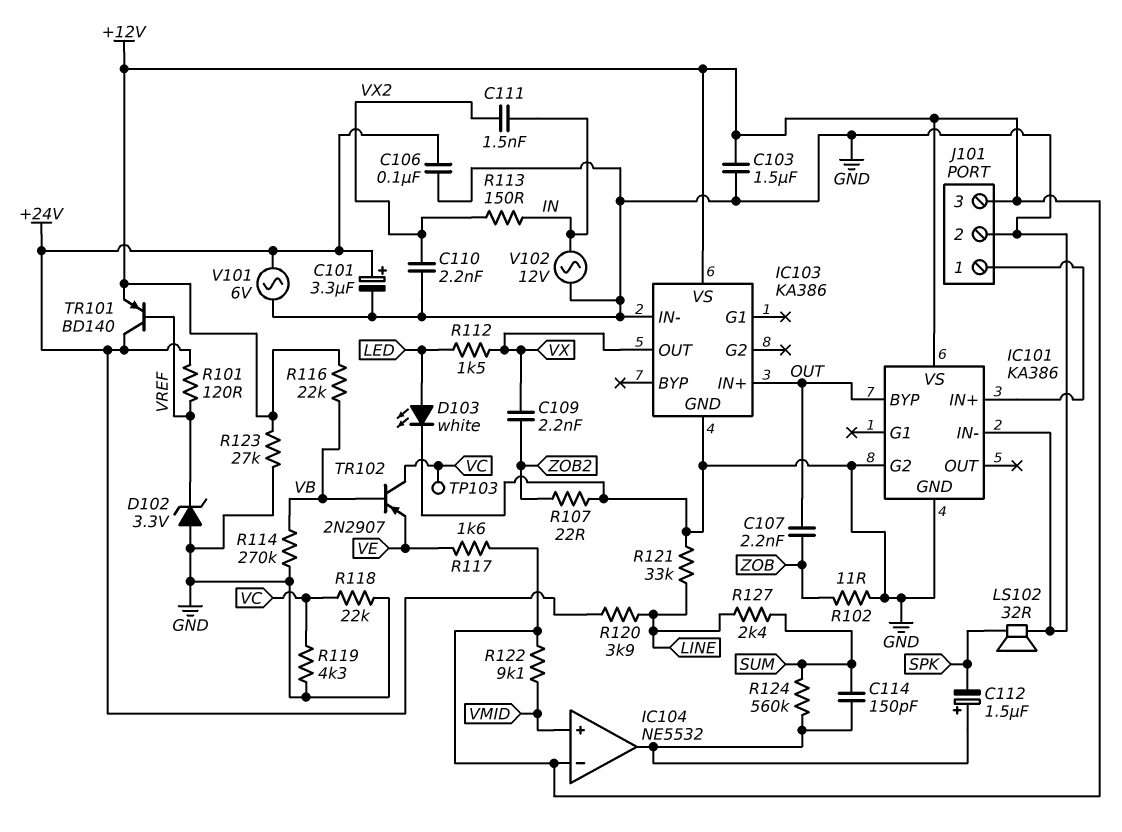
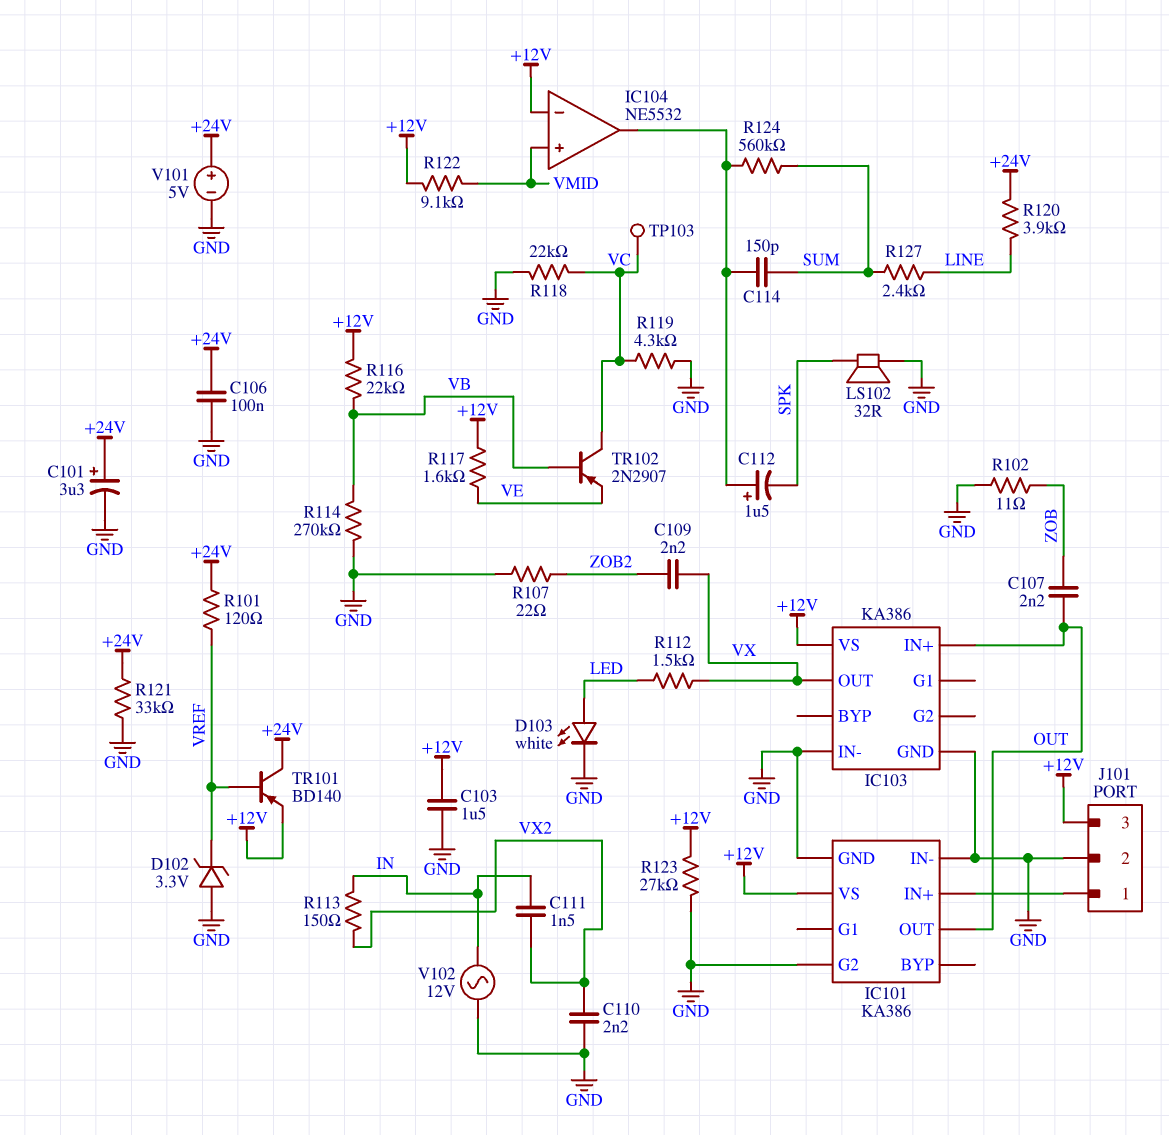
IC101 pin BYP: OUT -> none
IC101 pin OUT: none -> OUT
R121: 33k (GND, LINE) -> 33k (+24V, GND)
V101: AC 6V (+24V, GND) -> 5V (plus +24V, minus GND)

